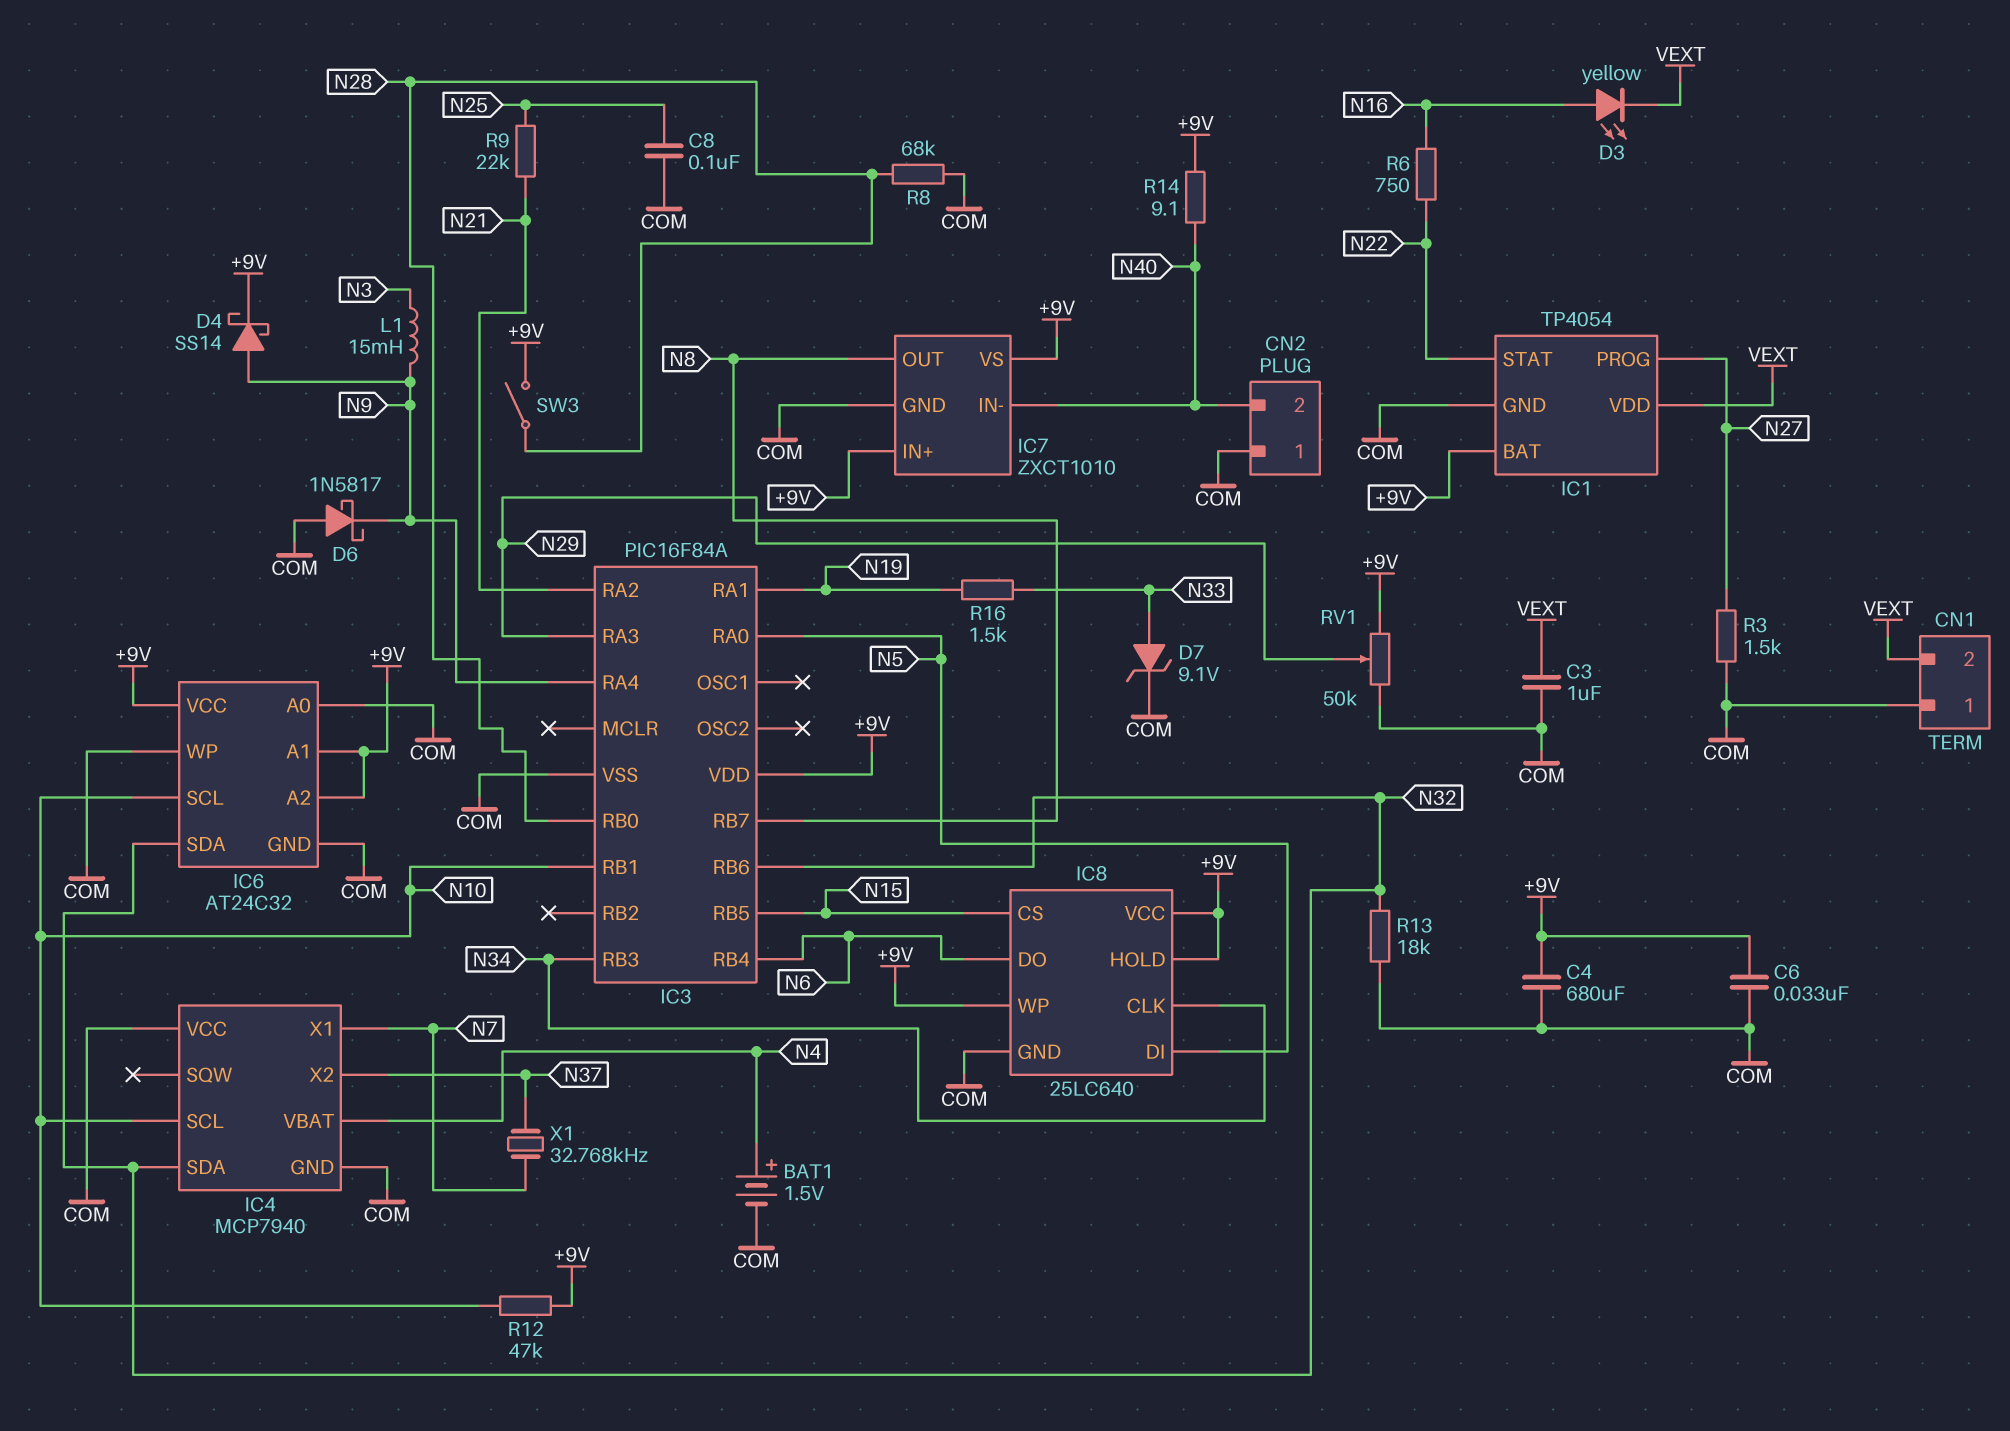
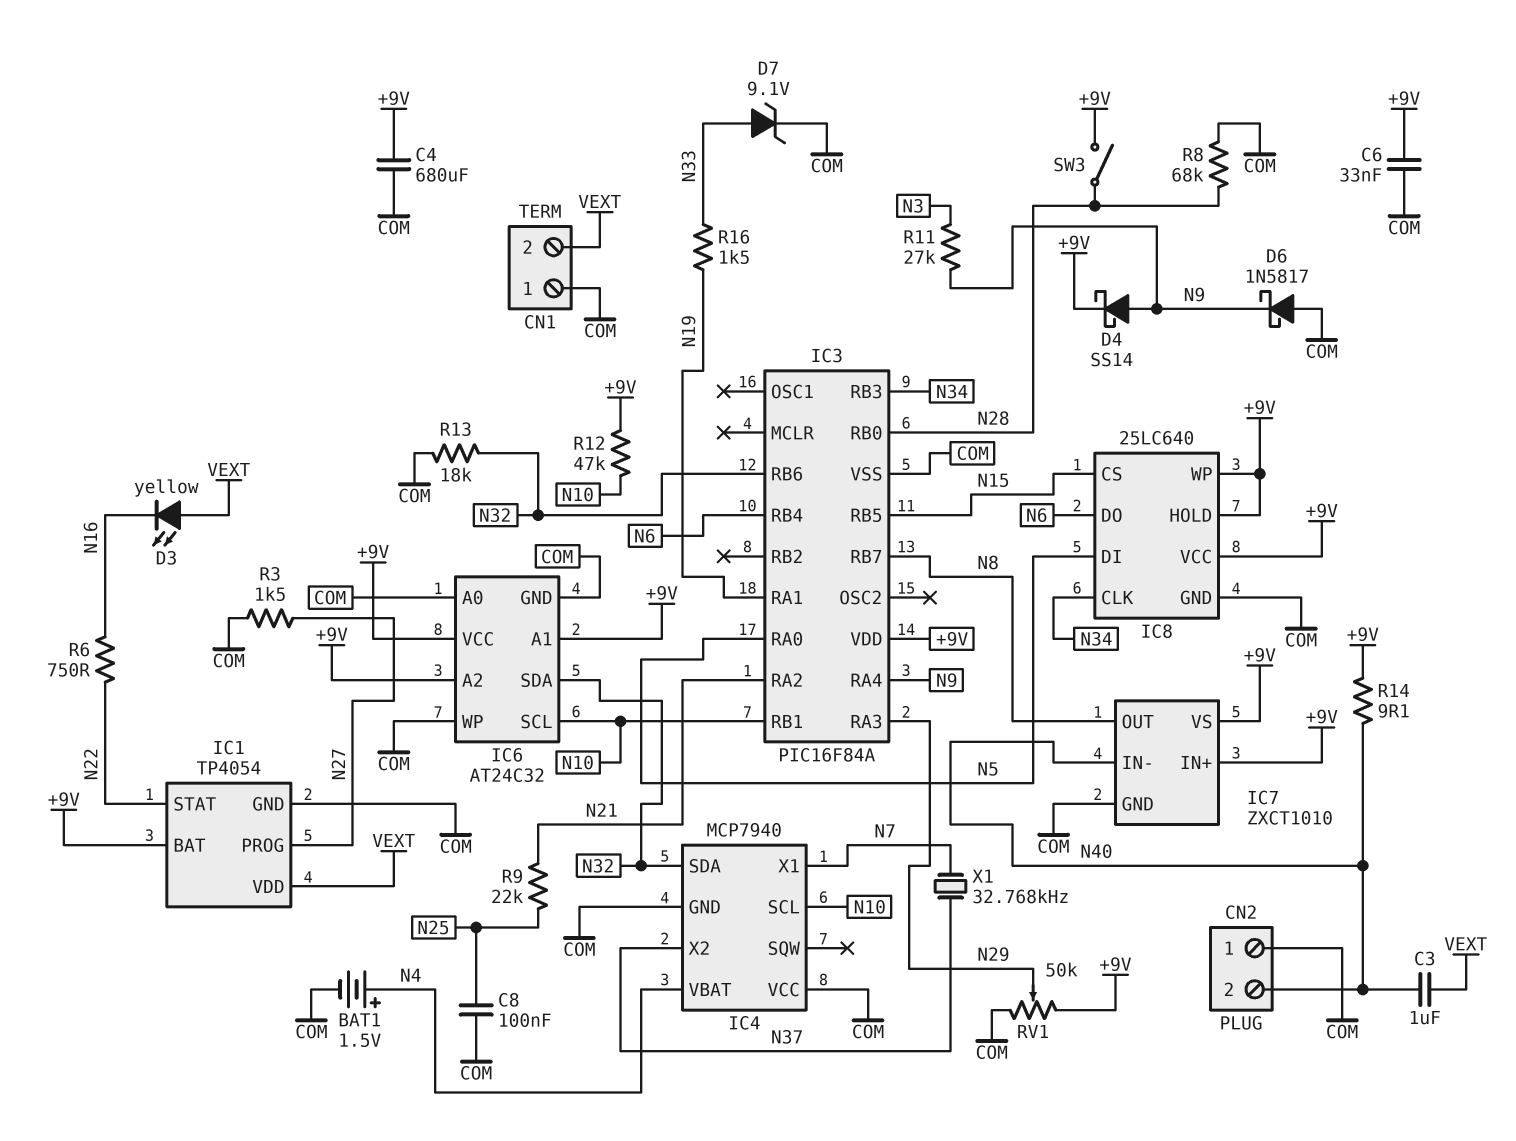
C3: 1uF (COM, VEXT) -> 1uF (N40, VEXT)
D3: LED yellow (A N16, K VEXT) -> LED yellow (A VEXT, K N16)
L1: 15mH (N3, N9) -> none
R11: none -> 27k (N3, N9)

